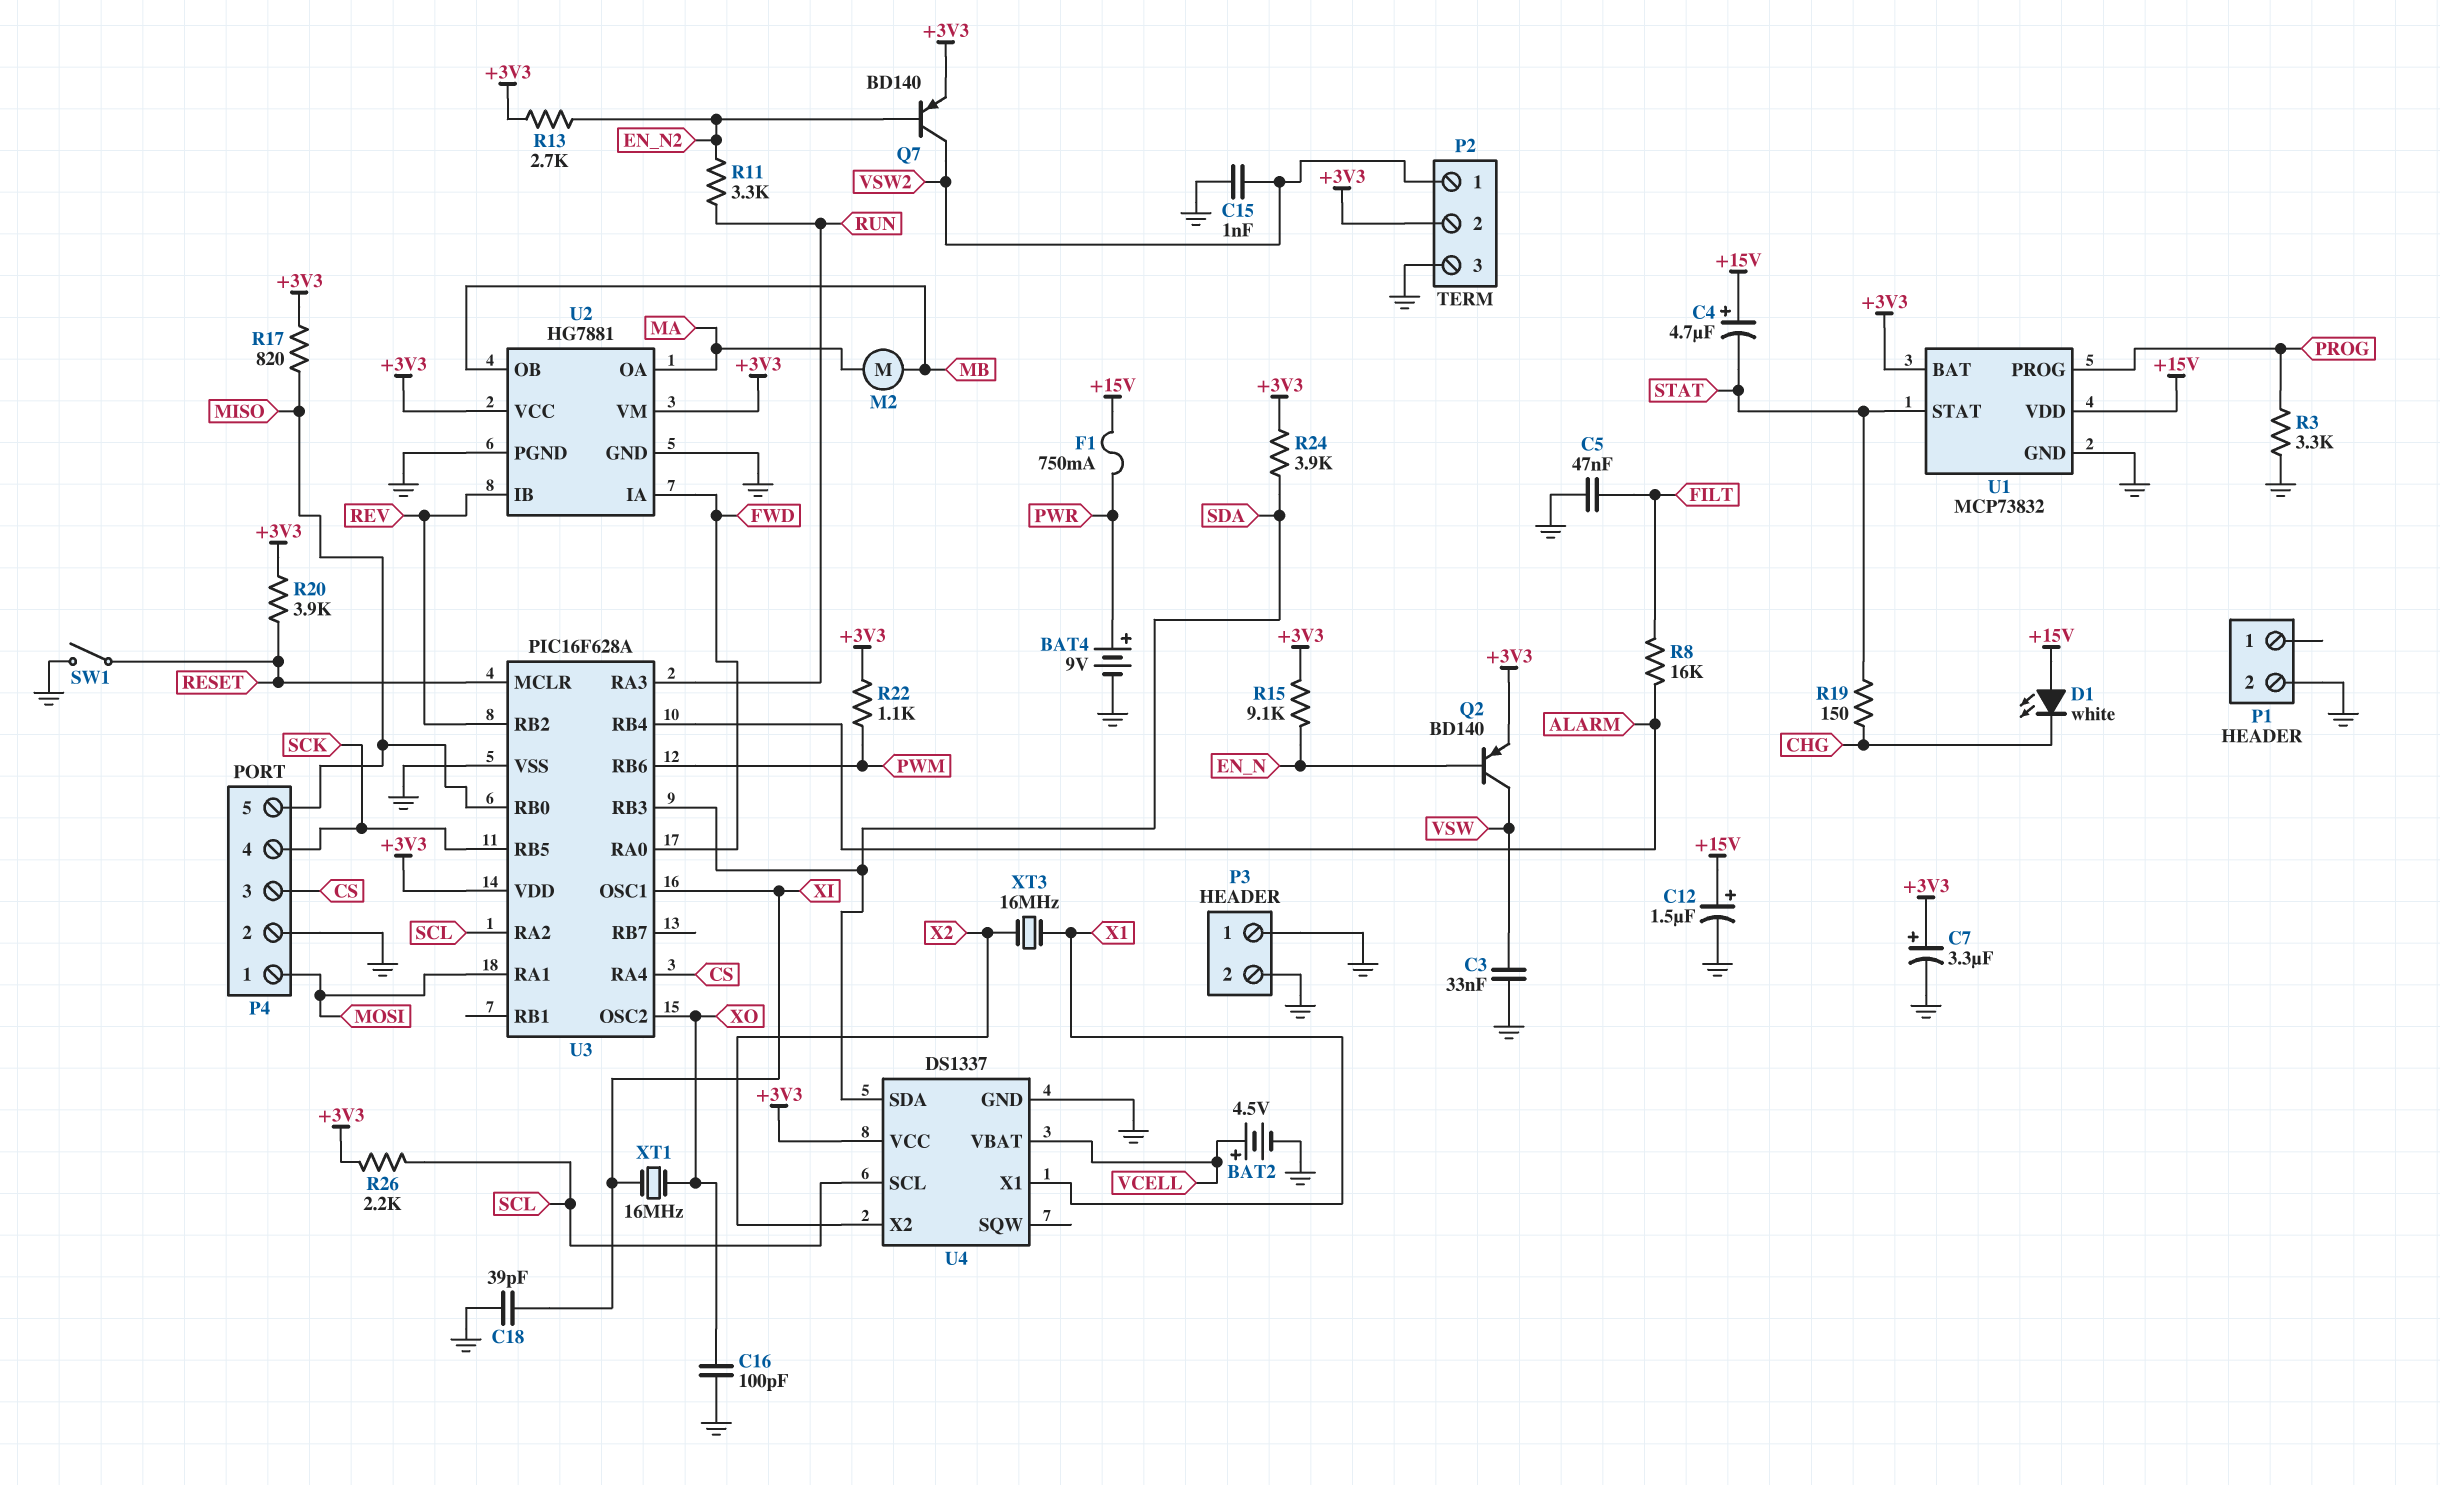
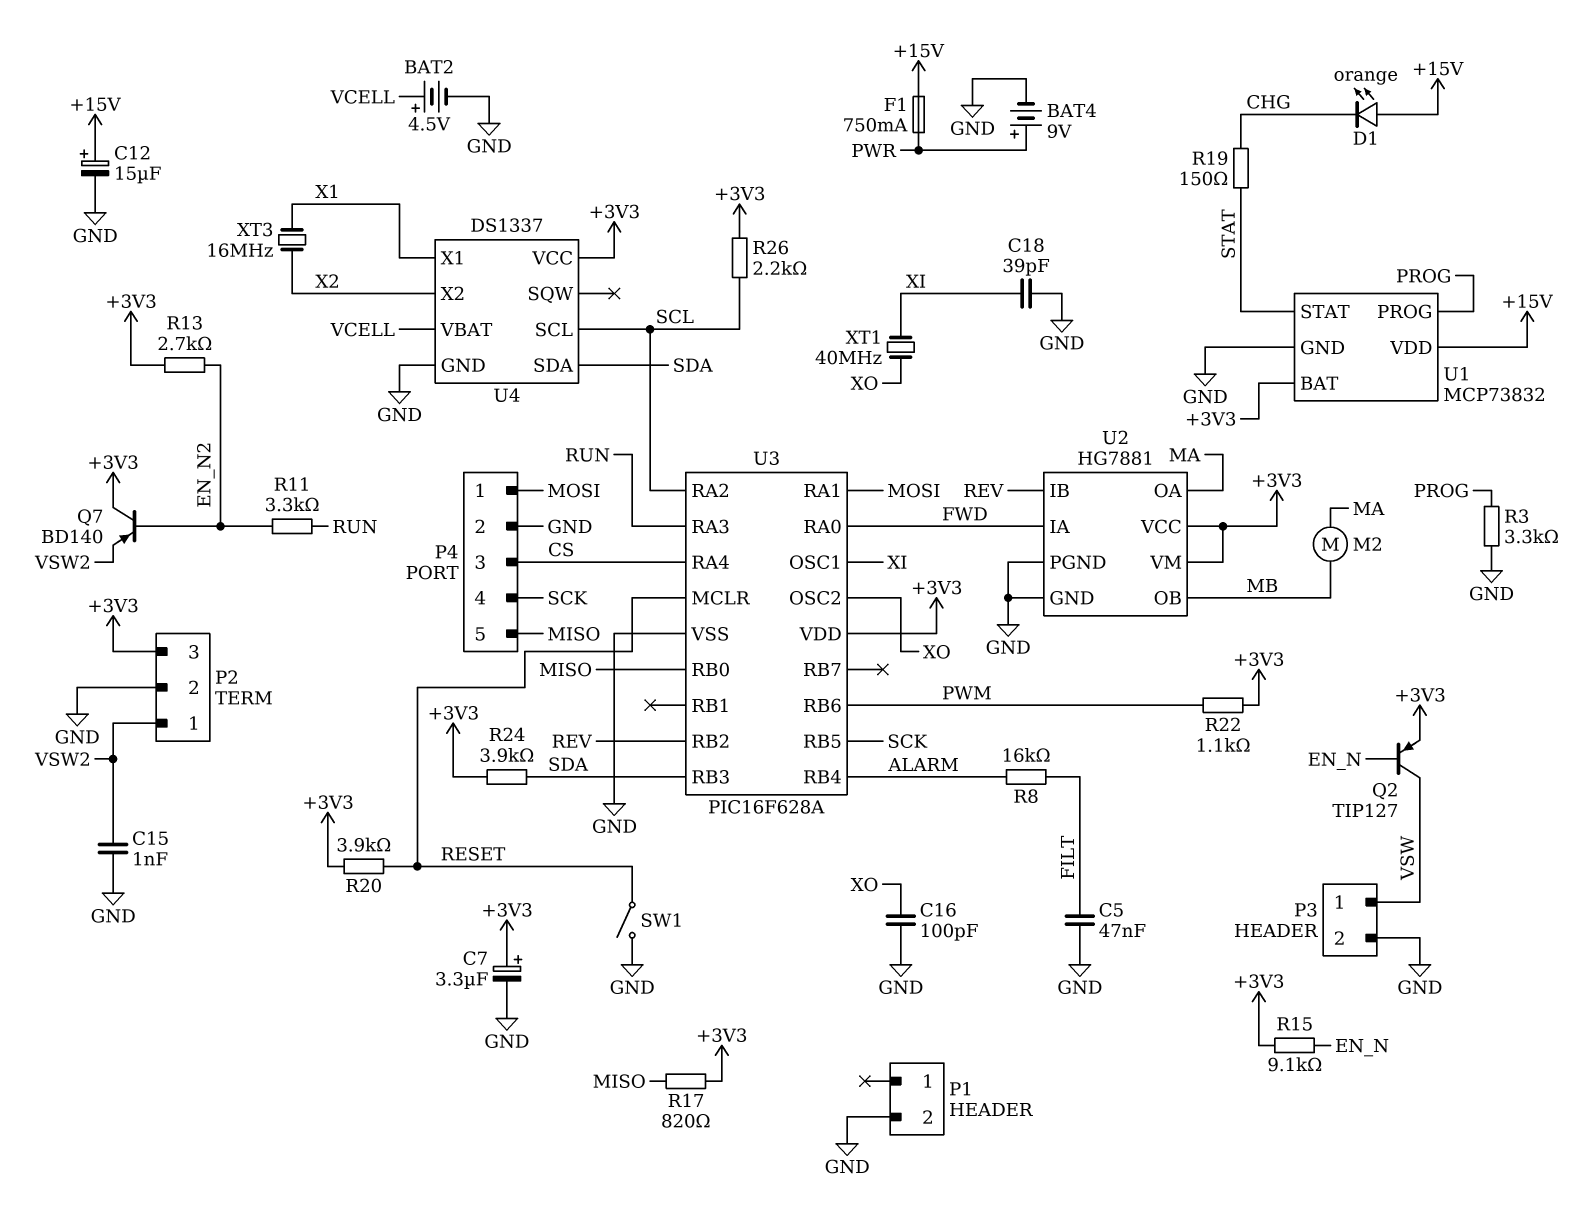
C3: 33nF (GND, VSW) -> none
C4: 4.7uF (plus +15V, minus STAT) -> none
C12: 1.5uF (plus +15V, minus GND) -> 15uF (plus +15V, minus GND)
D1: LED white (A +15V, K CHG) -> LED orange (A +15V, K CHG)
P2 pin 2: +3V3 -> GND
P2 pin 3: GND -> +3V3
P3 pin 1: GND -> VSW
Q2: PNP BD140 (B EN_N, C VSW, E +3V3) -> PNP TIP127 (B EN_N, C VSW, E +3V3)
Q7: PNP BD140 (B EN_N2, C VSW2, E +3V3) -> PNP BD140 (B EN_N2, C +3V3, E VSW2)
XT1: 16MHz (XI, XO) -> 40MHz (XI, XO)

